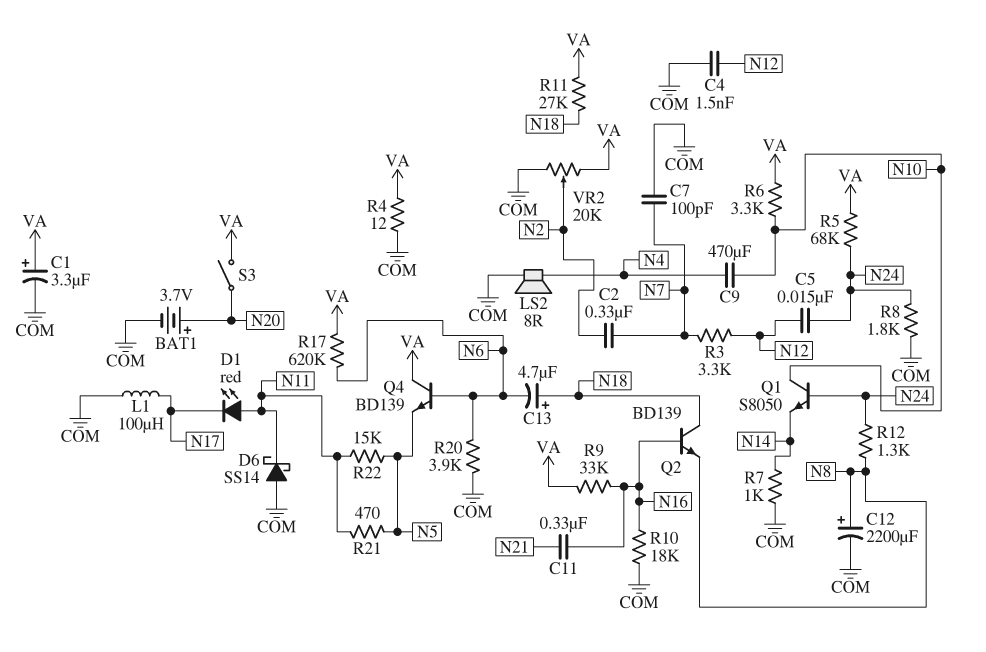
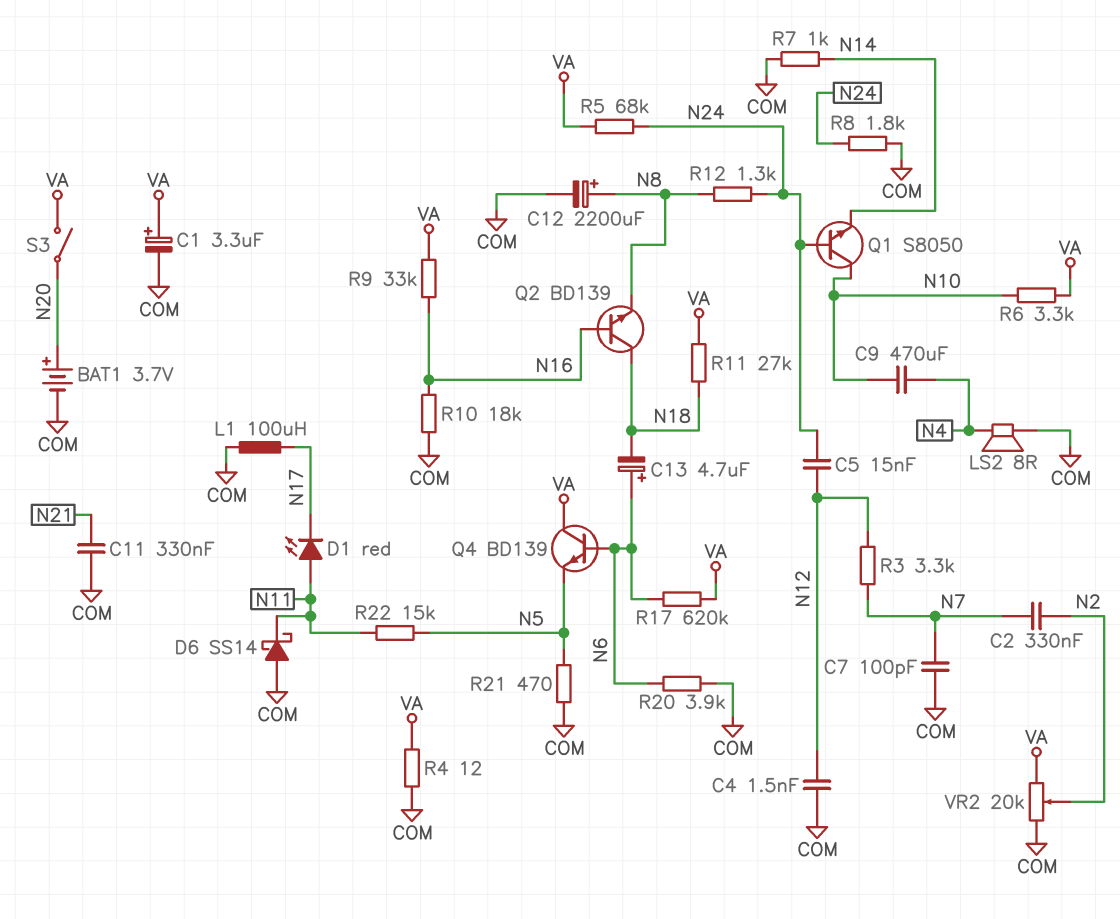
C11: 330nF (N16, N21) -> 330nF (COM, N21)
C13: 4.7uF (plus N18, minus N6) -> 4.7uF (plus N6, minus N18)
R21: 470 (N5, N11) -> 470 (COM, N5)

